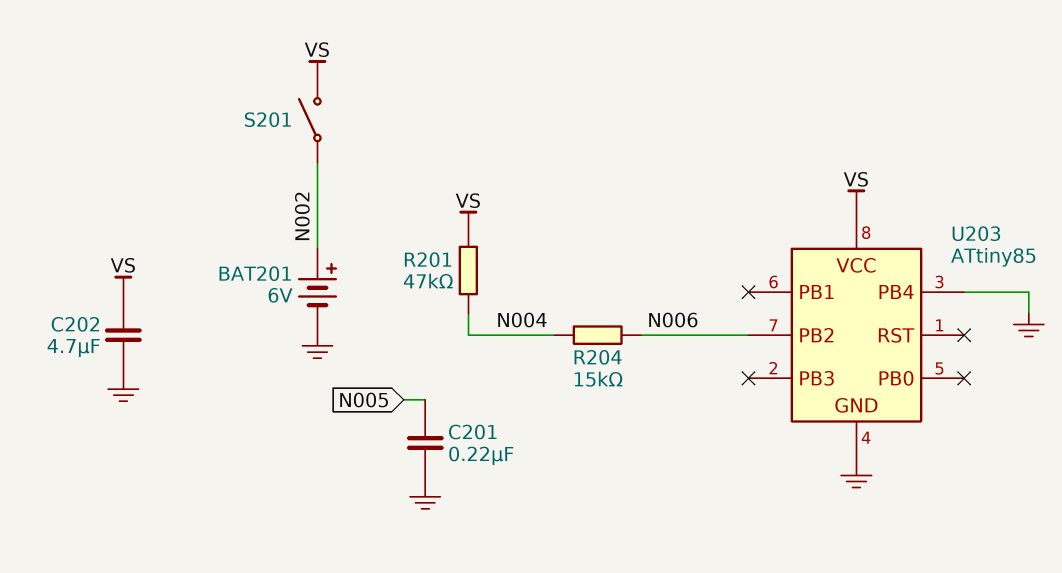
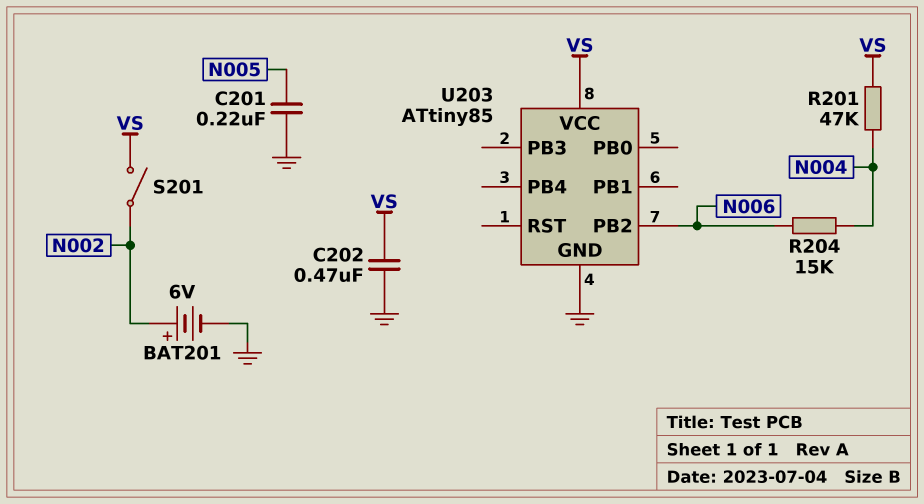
C202: 4.7uF (GND, VS) -> 470nF (GND, VS)
U203 pin PB4: GND -> none

